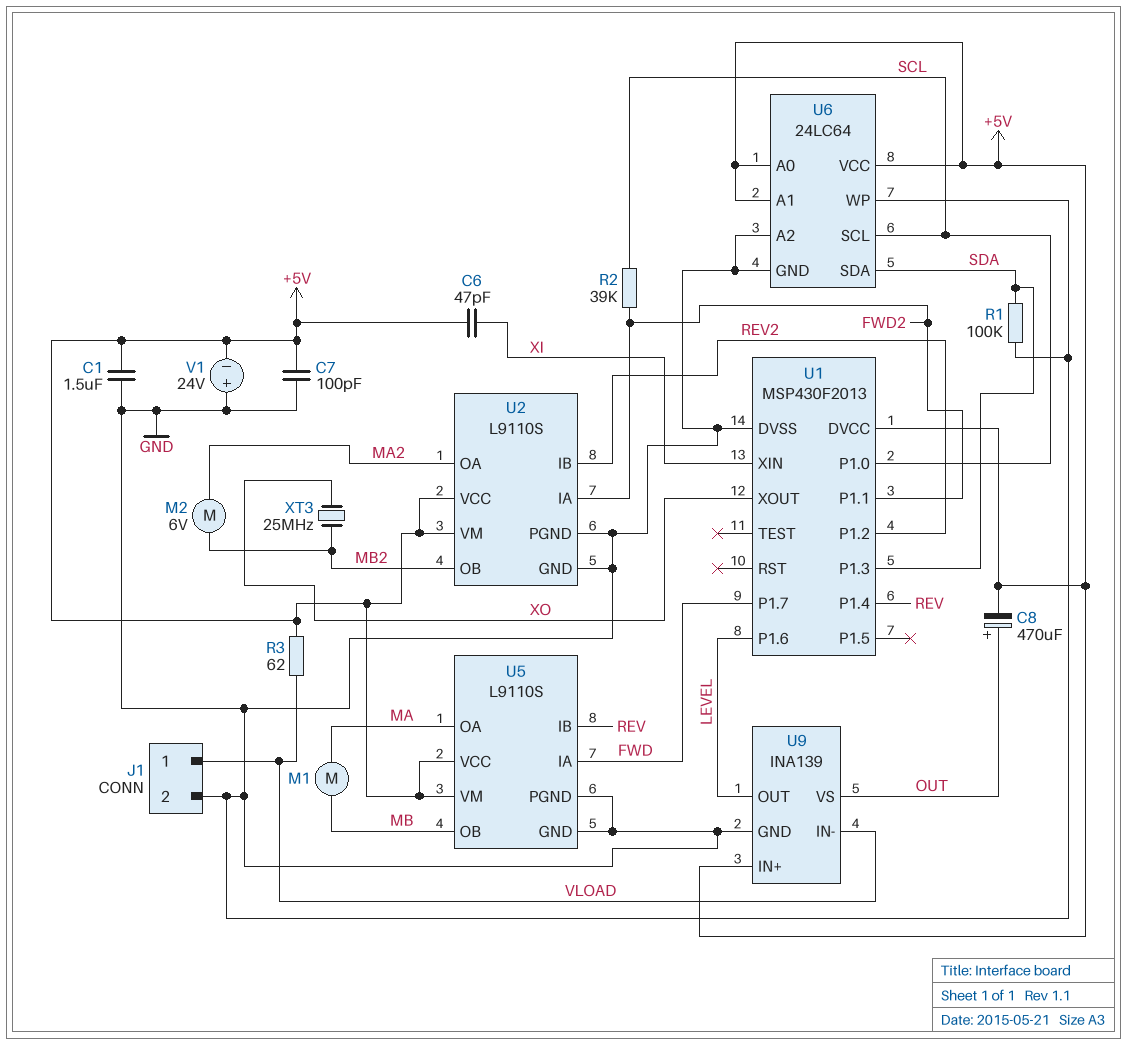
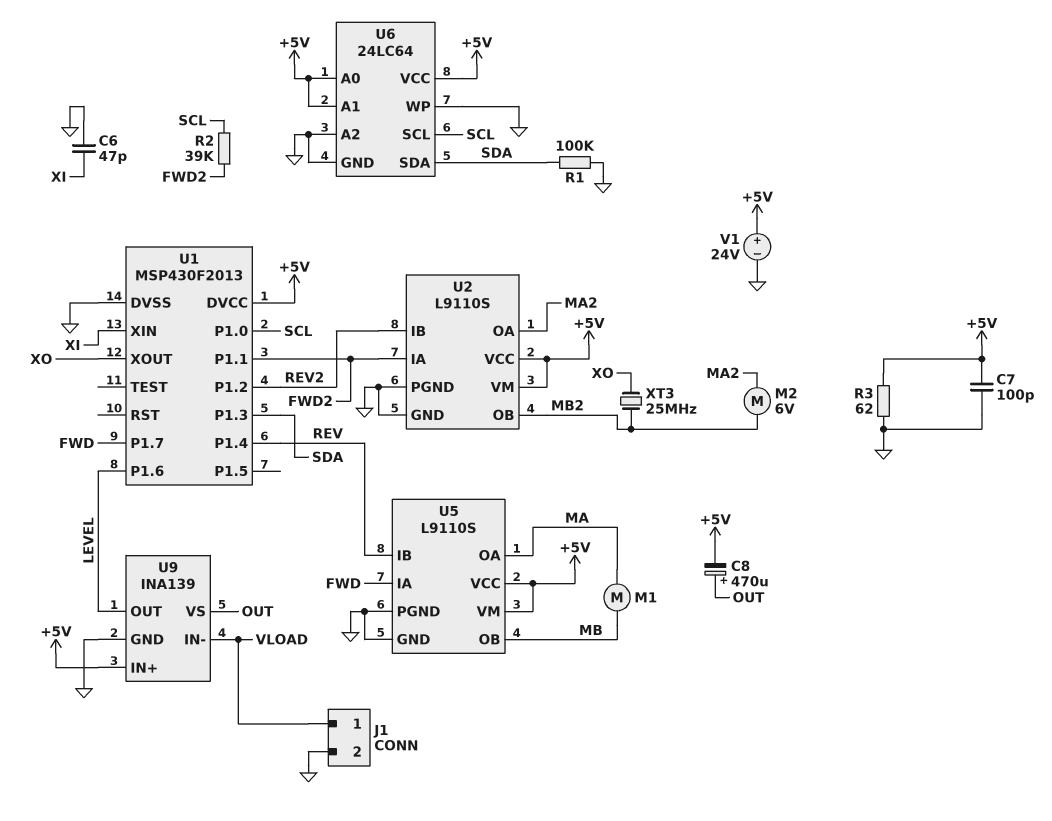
C1: 1.5uF (+5V, GND) -> none
C6: 47pF (+5V, XI) -> 47pF (GND, XI)
R3: 62 (+5V, VLOAD) -> 62 (+5V, GND)
V1: 24V (plus GND, minus +5V) -> 24V (plus +5V, minus GND)

